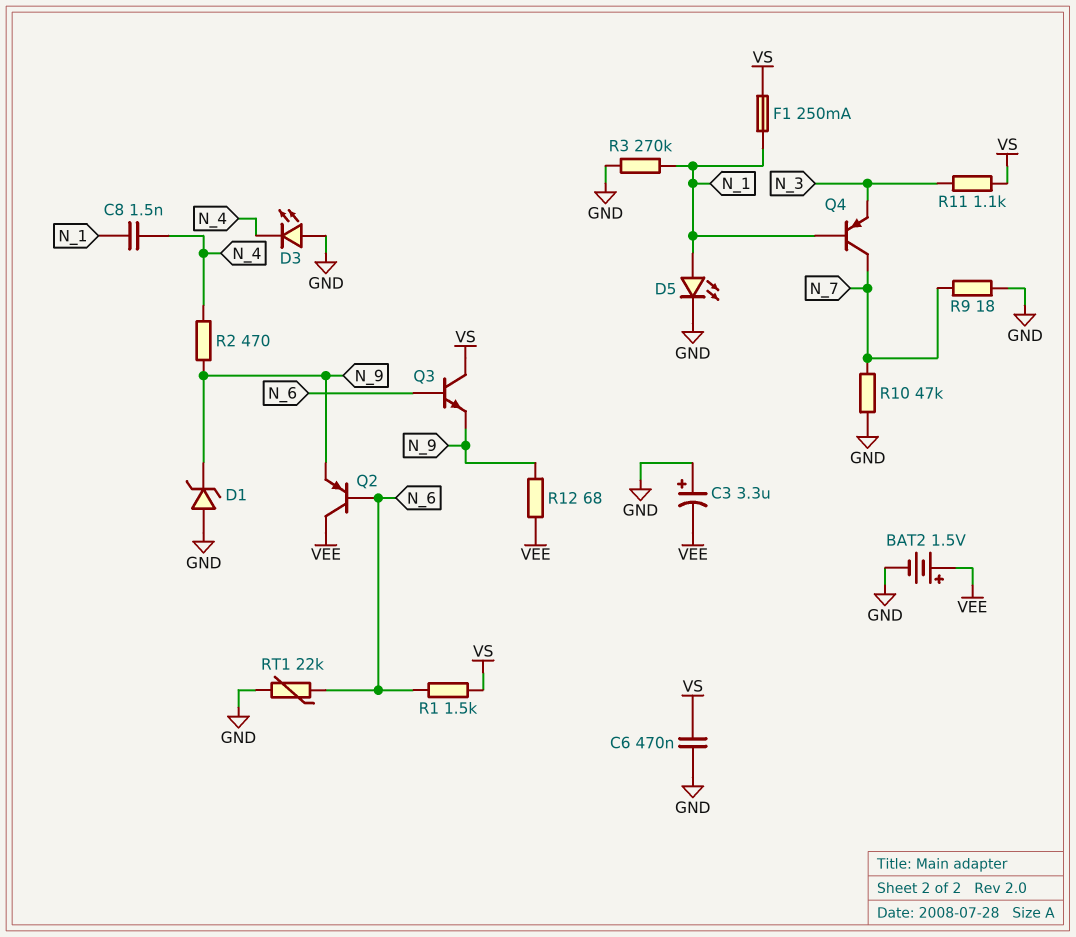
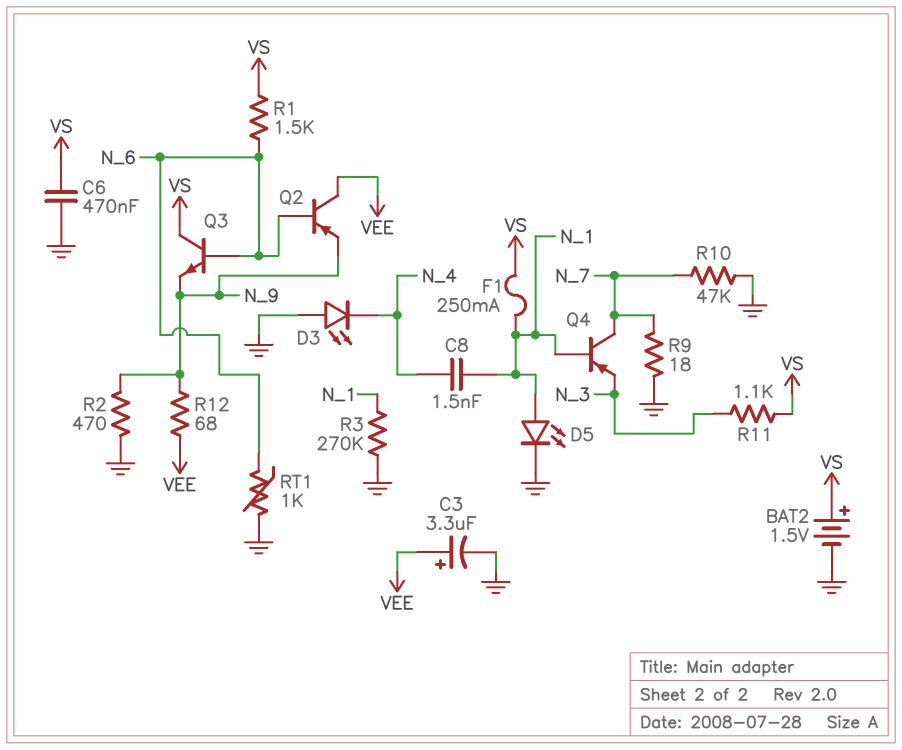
BAT2: 1.5V (plus VEE, minus GND) -> 1.5V (plus VS, minus GND)
C3: 3.3uF (plus GND, minus VEE) -> 3.3uF (plus VEE, minus GND)
D1: zener (A GND, K N_9) -> none
R2: 470 (N_4, N_9) -> 470 (GND, N_9)
RT1: 22k (GND, N_6) -> 1k (GND, N_6)

